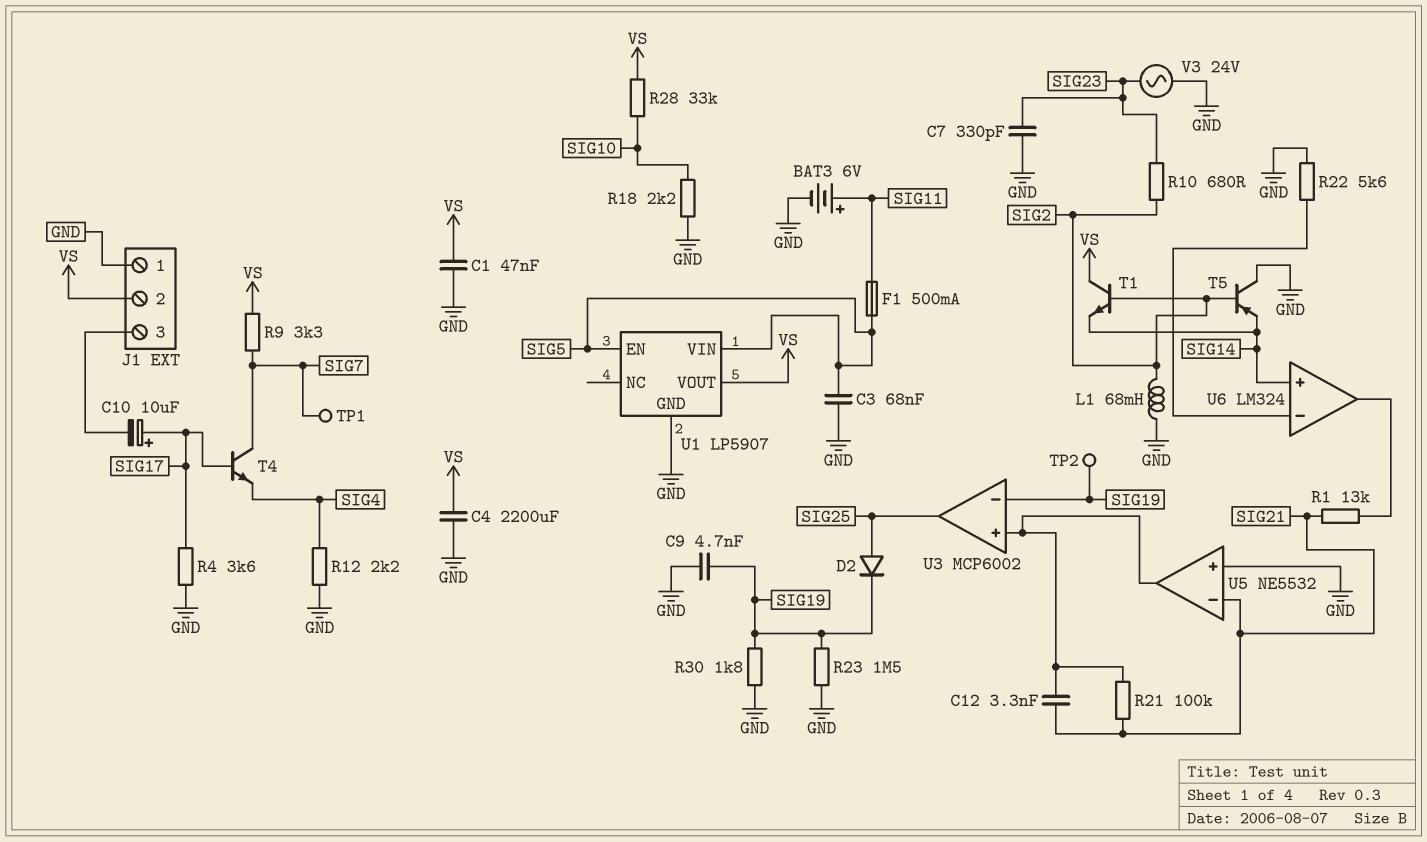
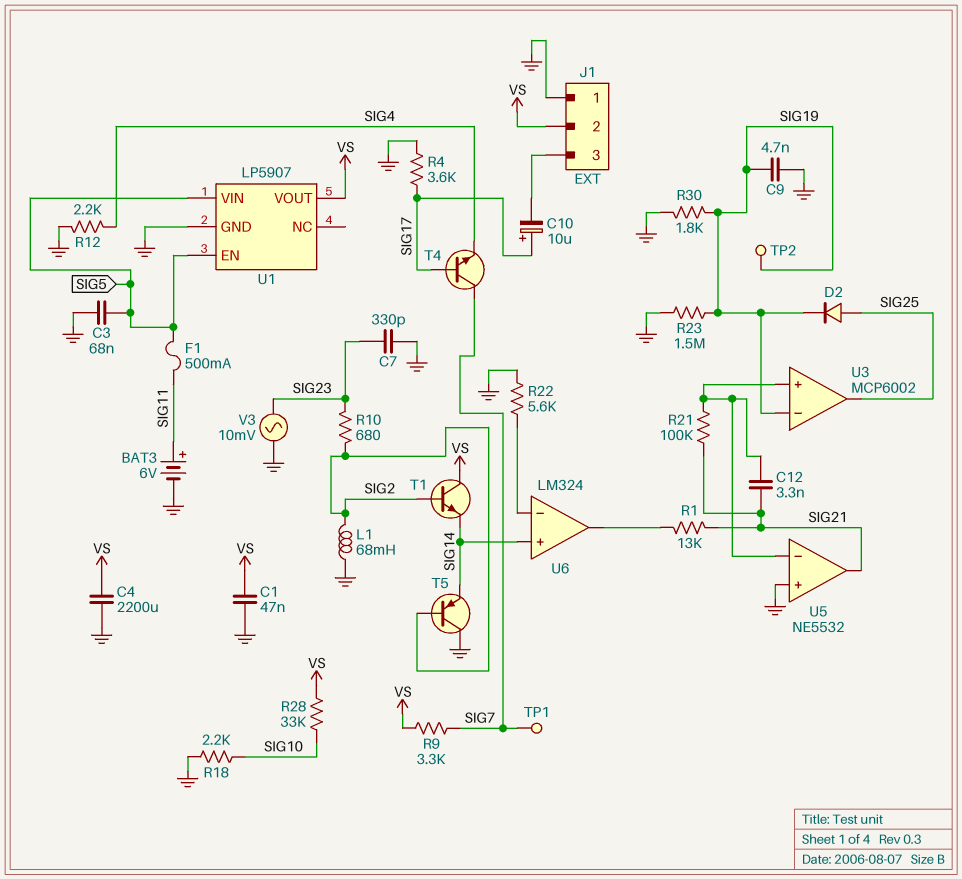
U5 pin in-: SIG21 -> U3/in+
U5 pin out: U3/in+ -> SIG21
V3: AC 24V (GND, SIG23) -> AC 10mV (GND, SIG23)

